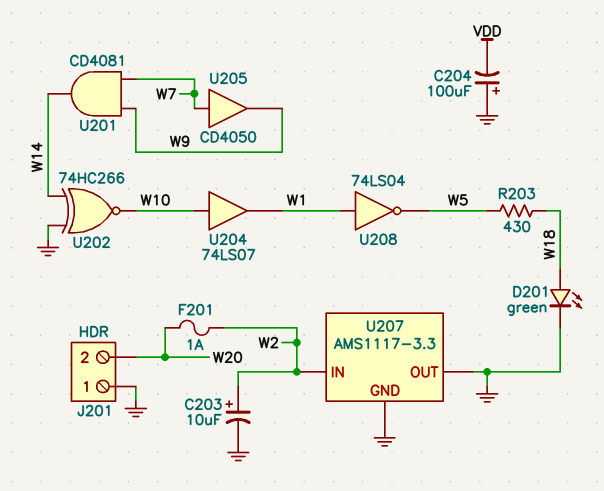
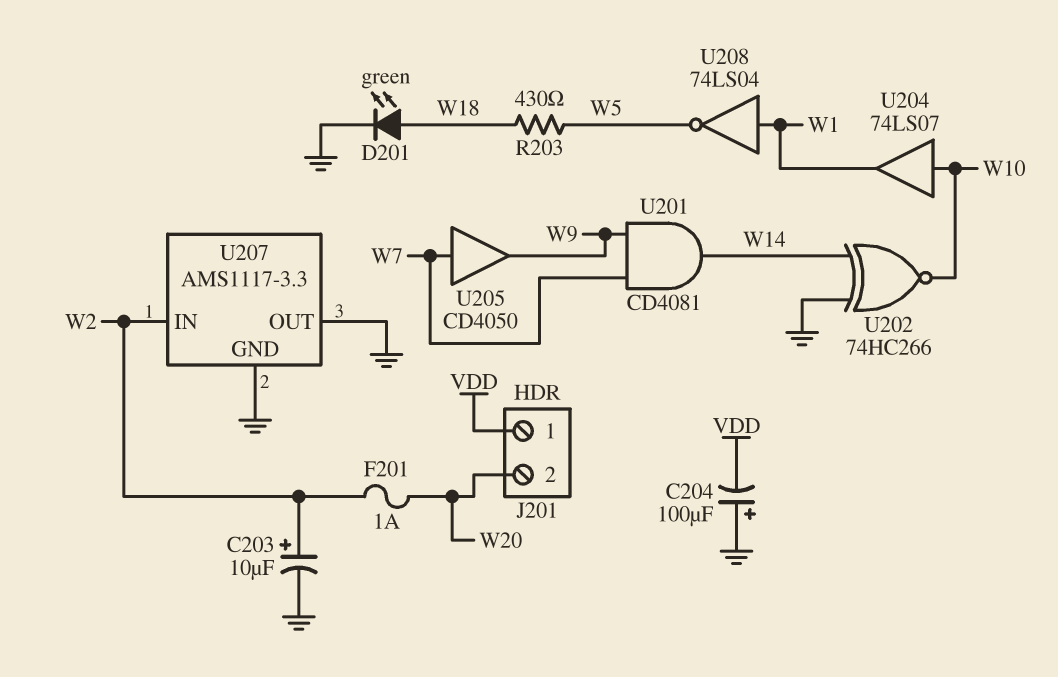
J201 pin 1: GND -> VDD

